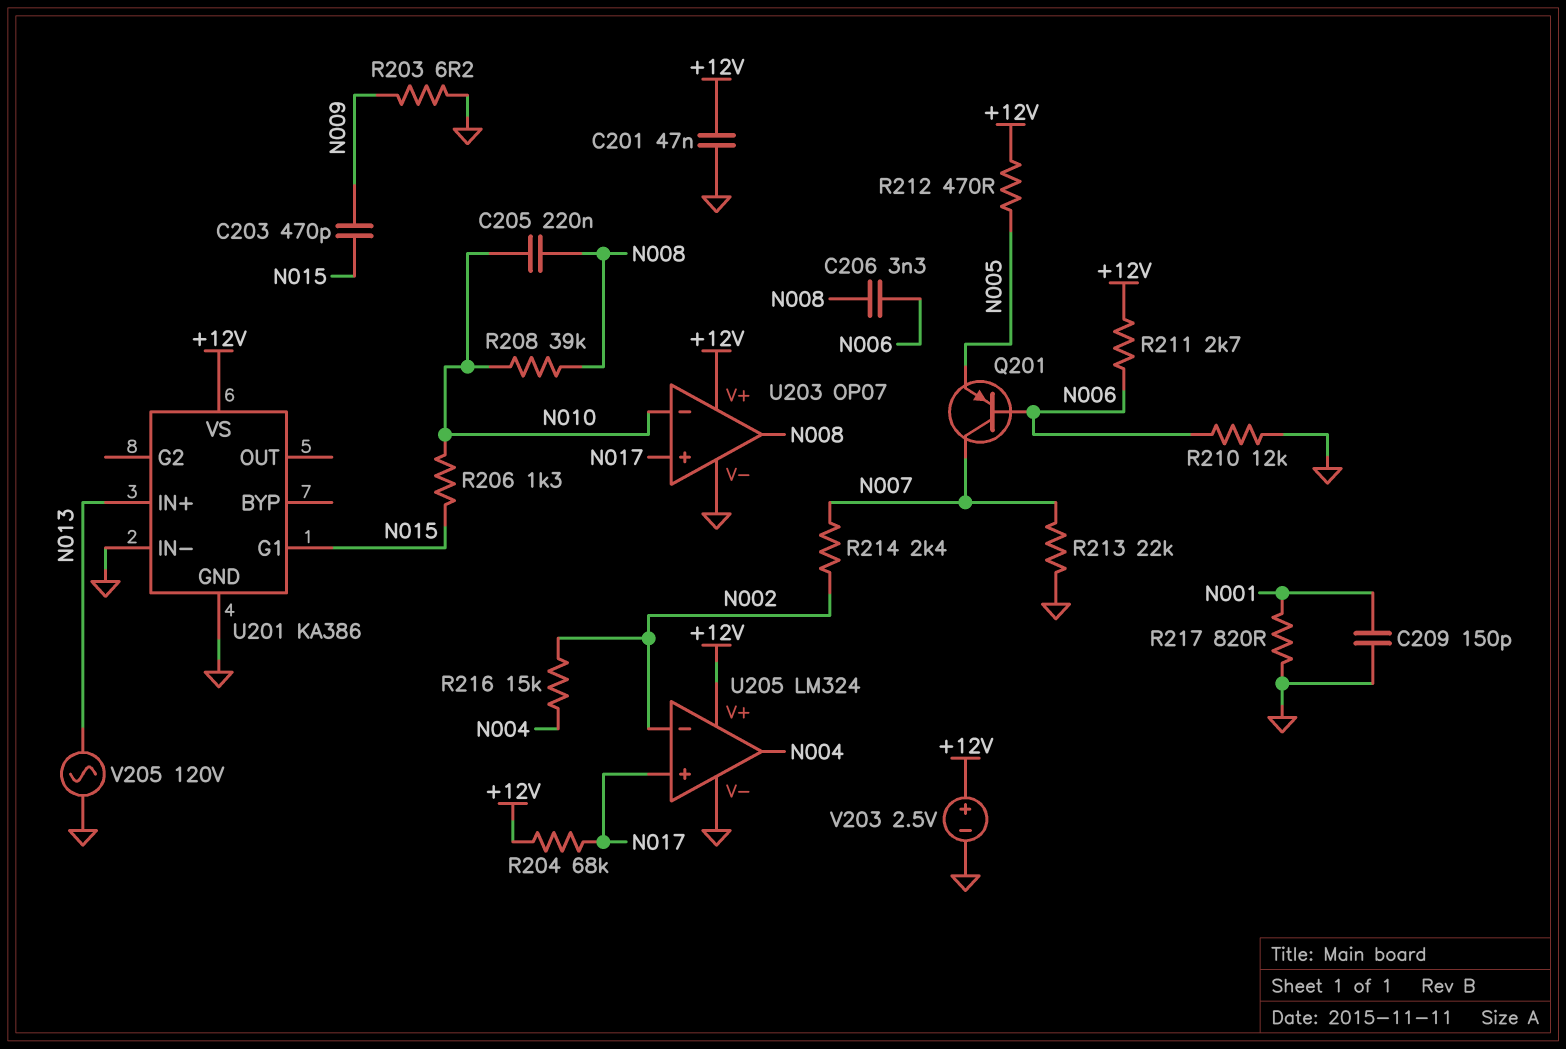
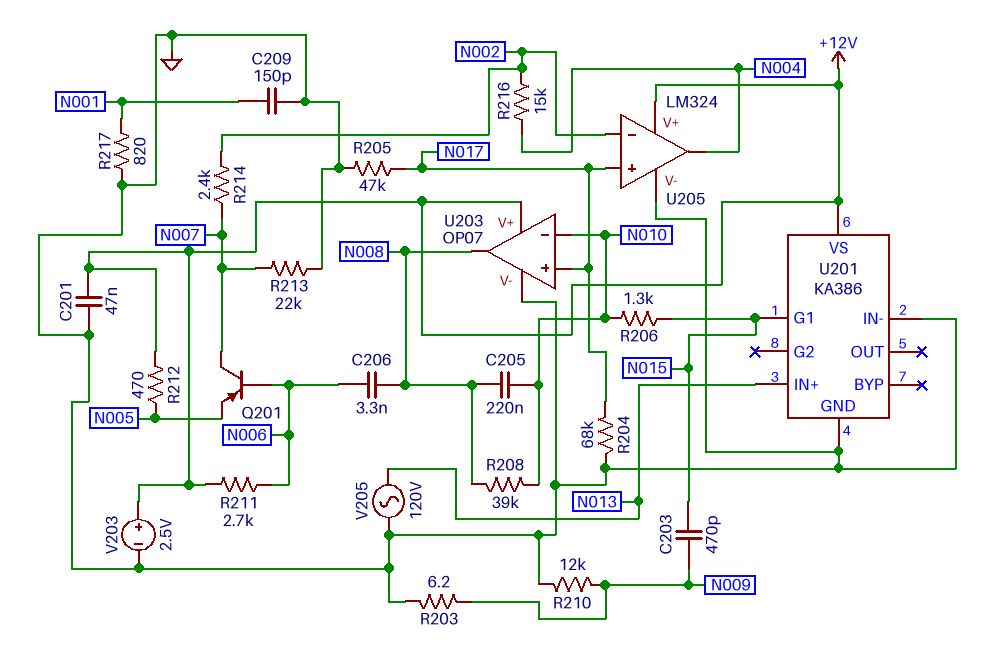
R204: 68k (+12V, N017) -> 68k (GND, N017)
R205: none -> 47k (GND, N017)
R210: 12k (GND, N006) -> 12k (GND, N009)

